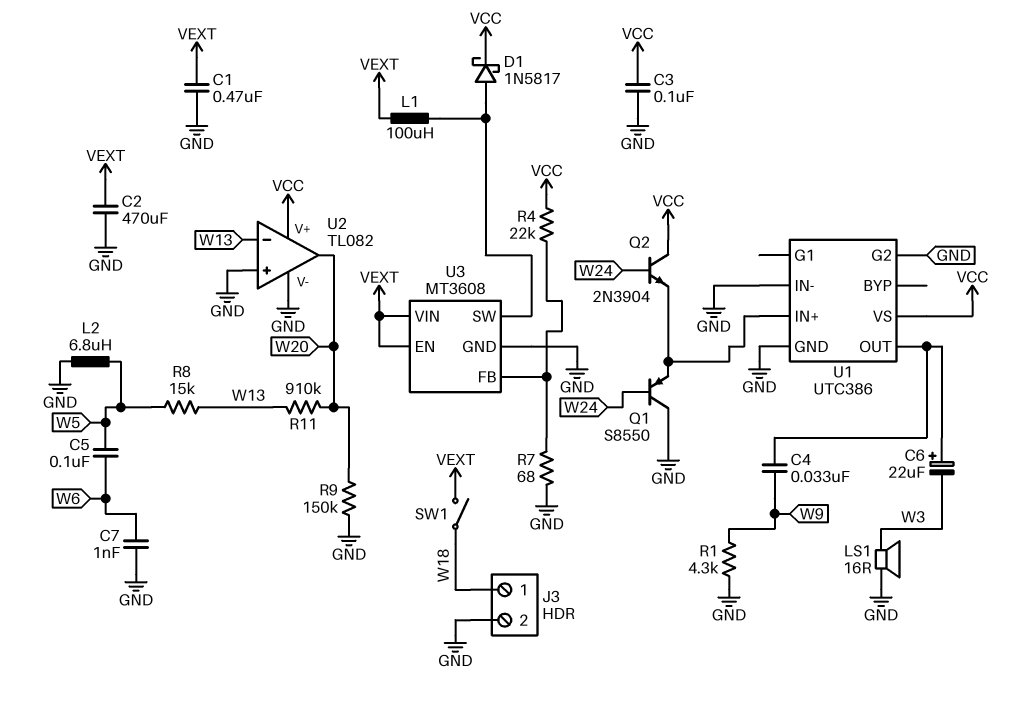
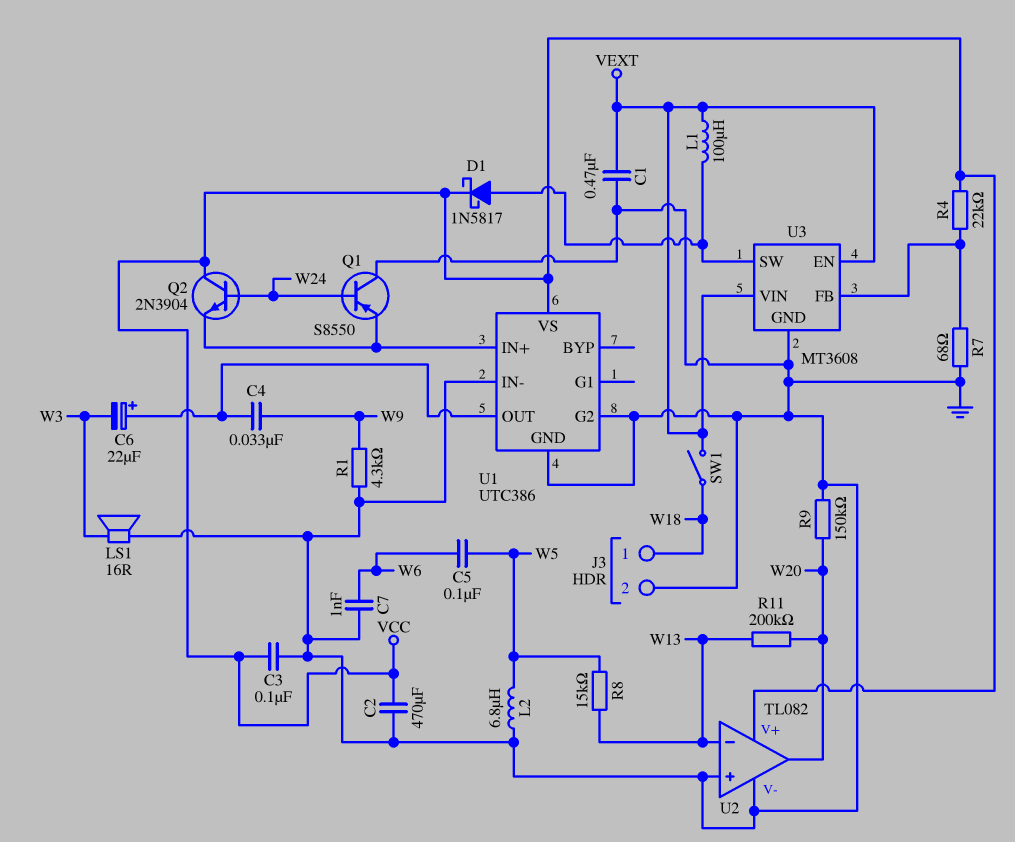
C2: 470uF (GND, VEXT) -> 470uF (GND, VCC)
R11: 910k (W13, W20) -> 200k (W13, W20)

